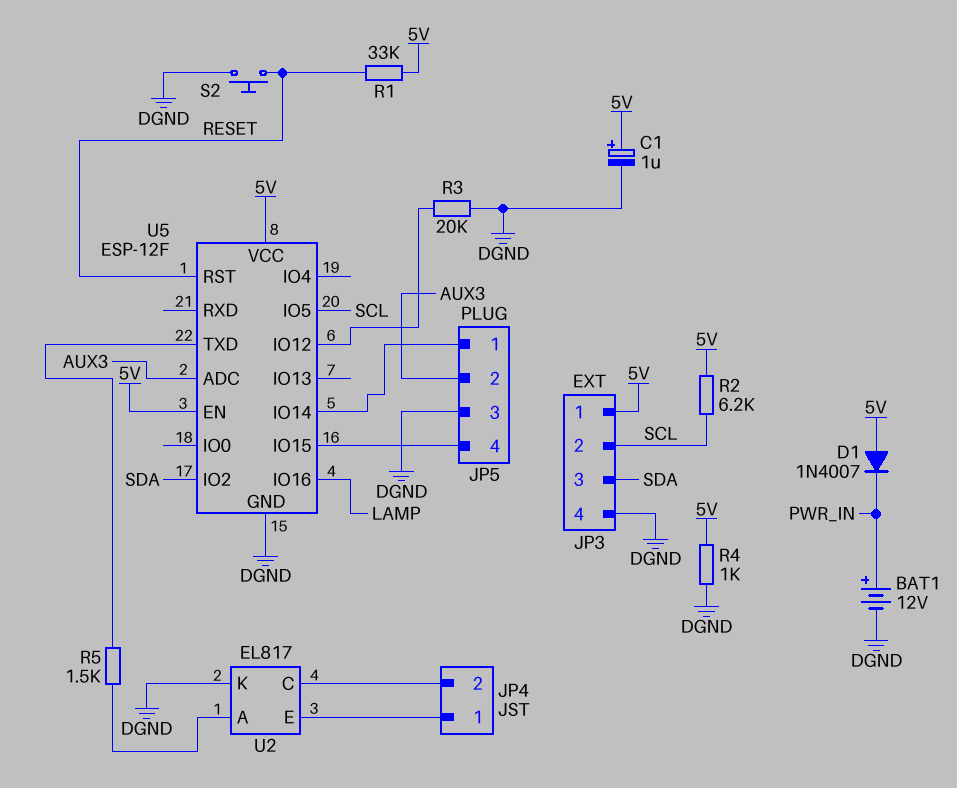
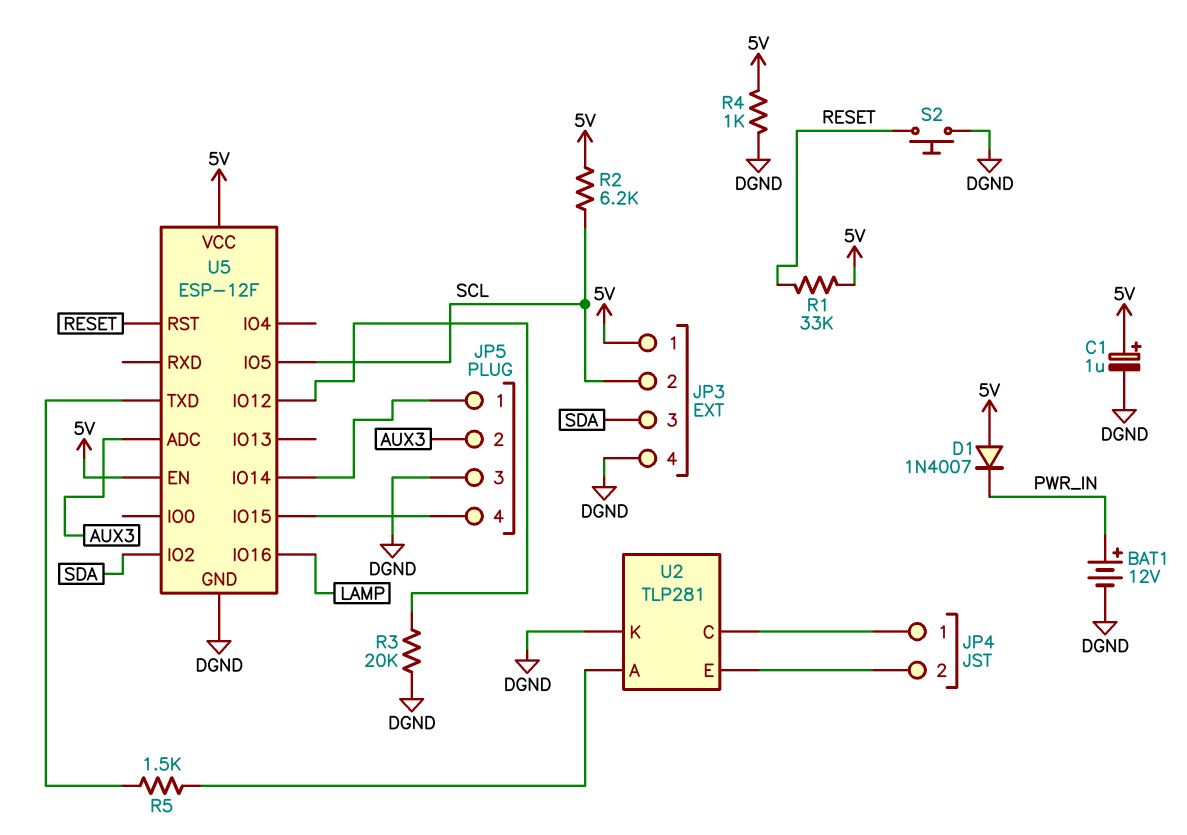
U2: EL817 -> TLP281
U2 pin C: JP4/2 -> JP4/1
U2 pin E: JP4/1 -> JP4/2

